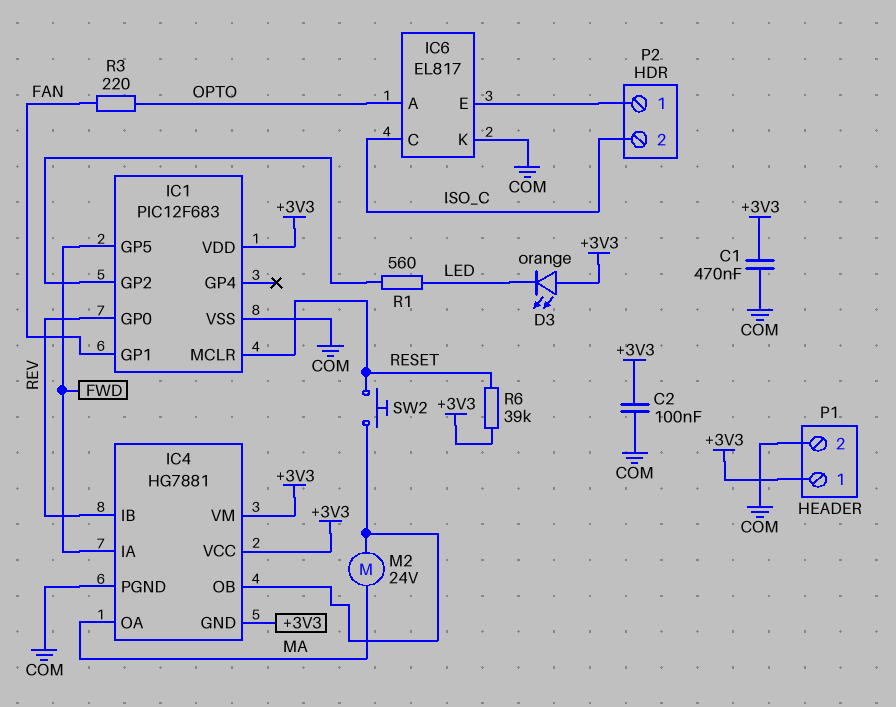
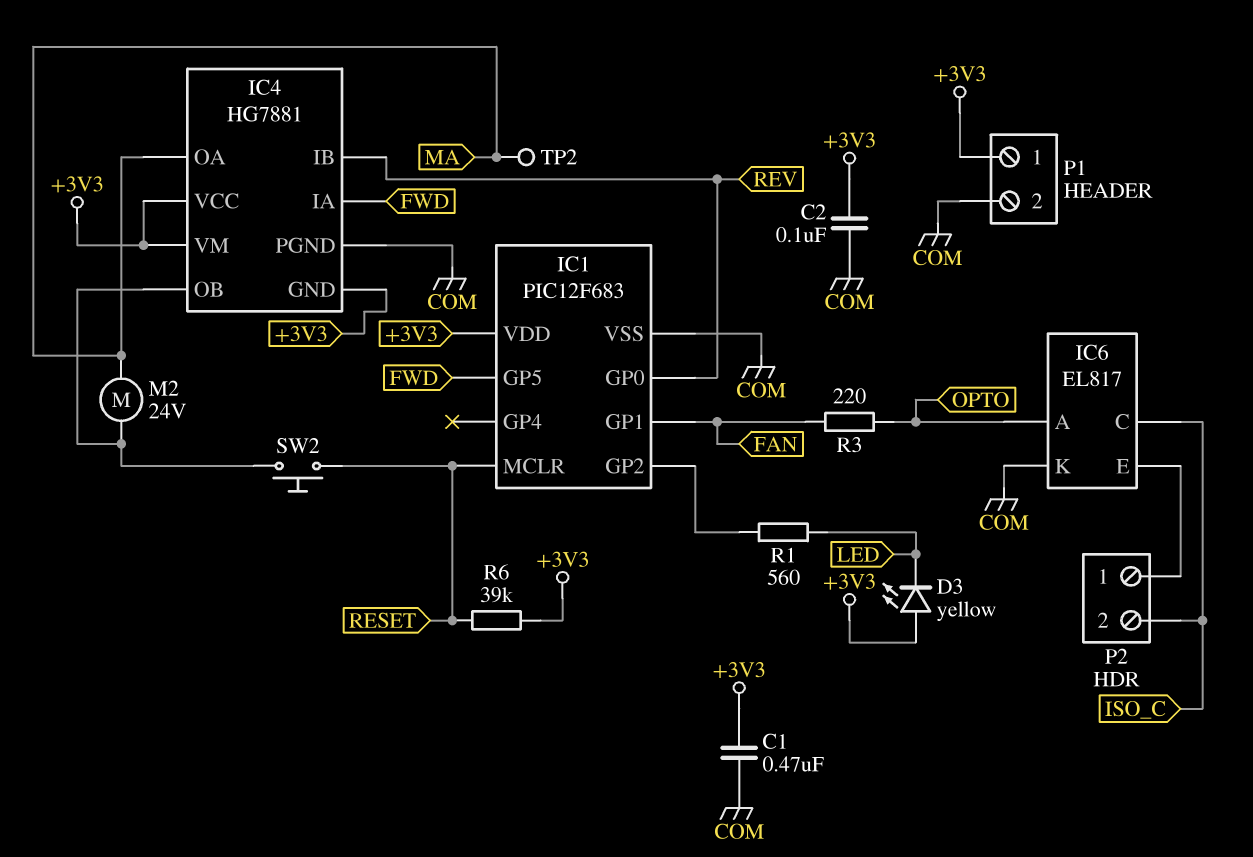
D3: LED orange (A +3V3, K LED) -> LED yellow (A +3V3, K LED)
TP2: none -> test point (MA)

